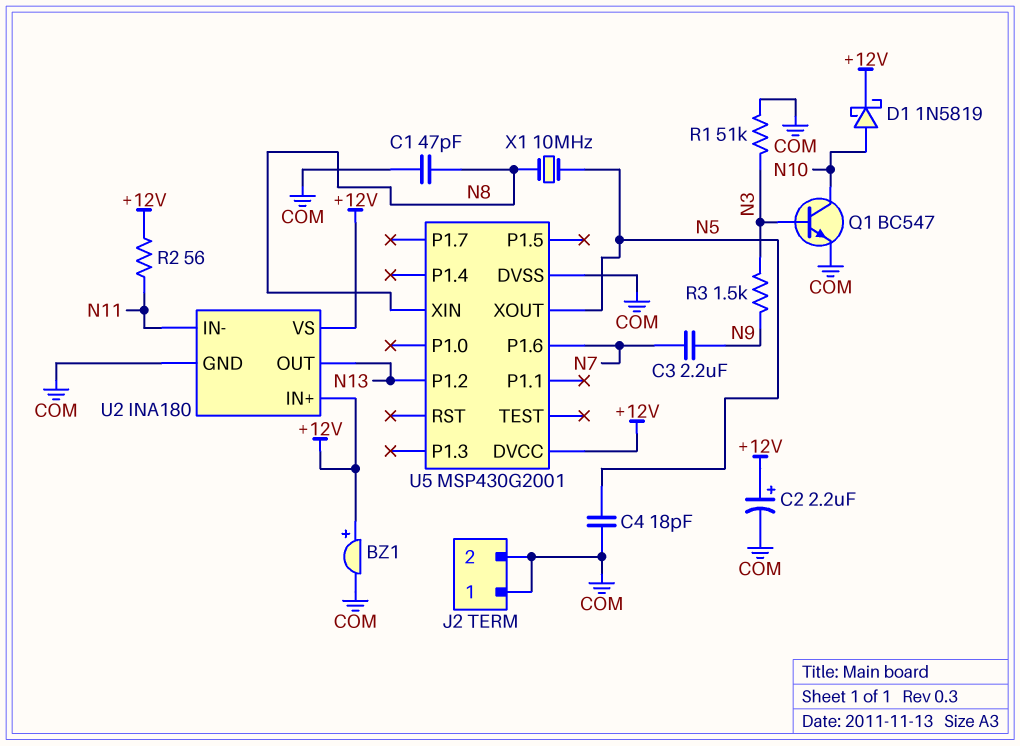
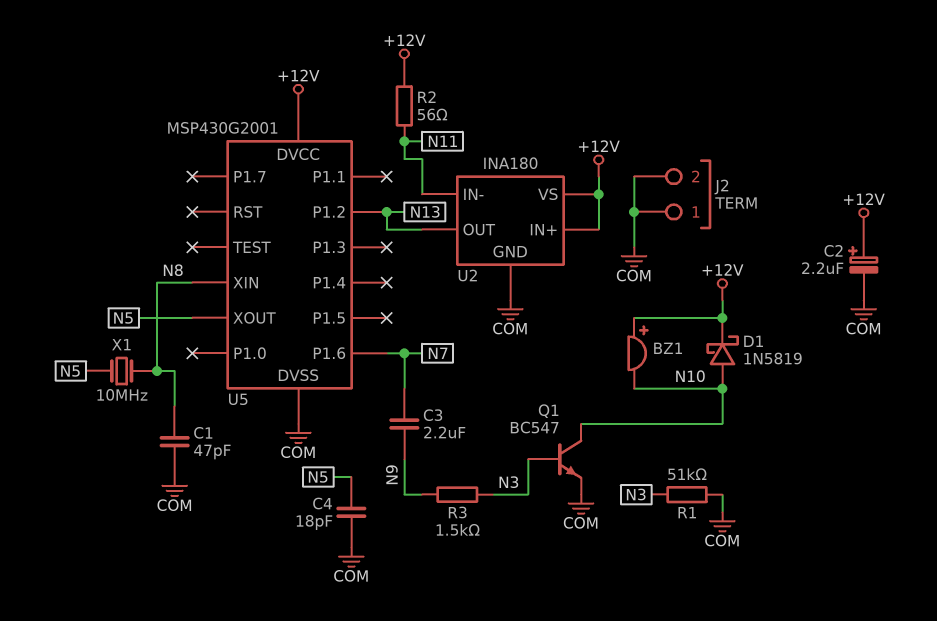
BZ1: buzzer (plus +12V, minus COM) -> buzzer (plus +12V, minus N10)

